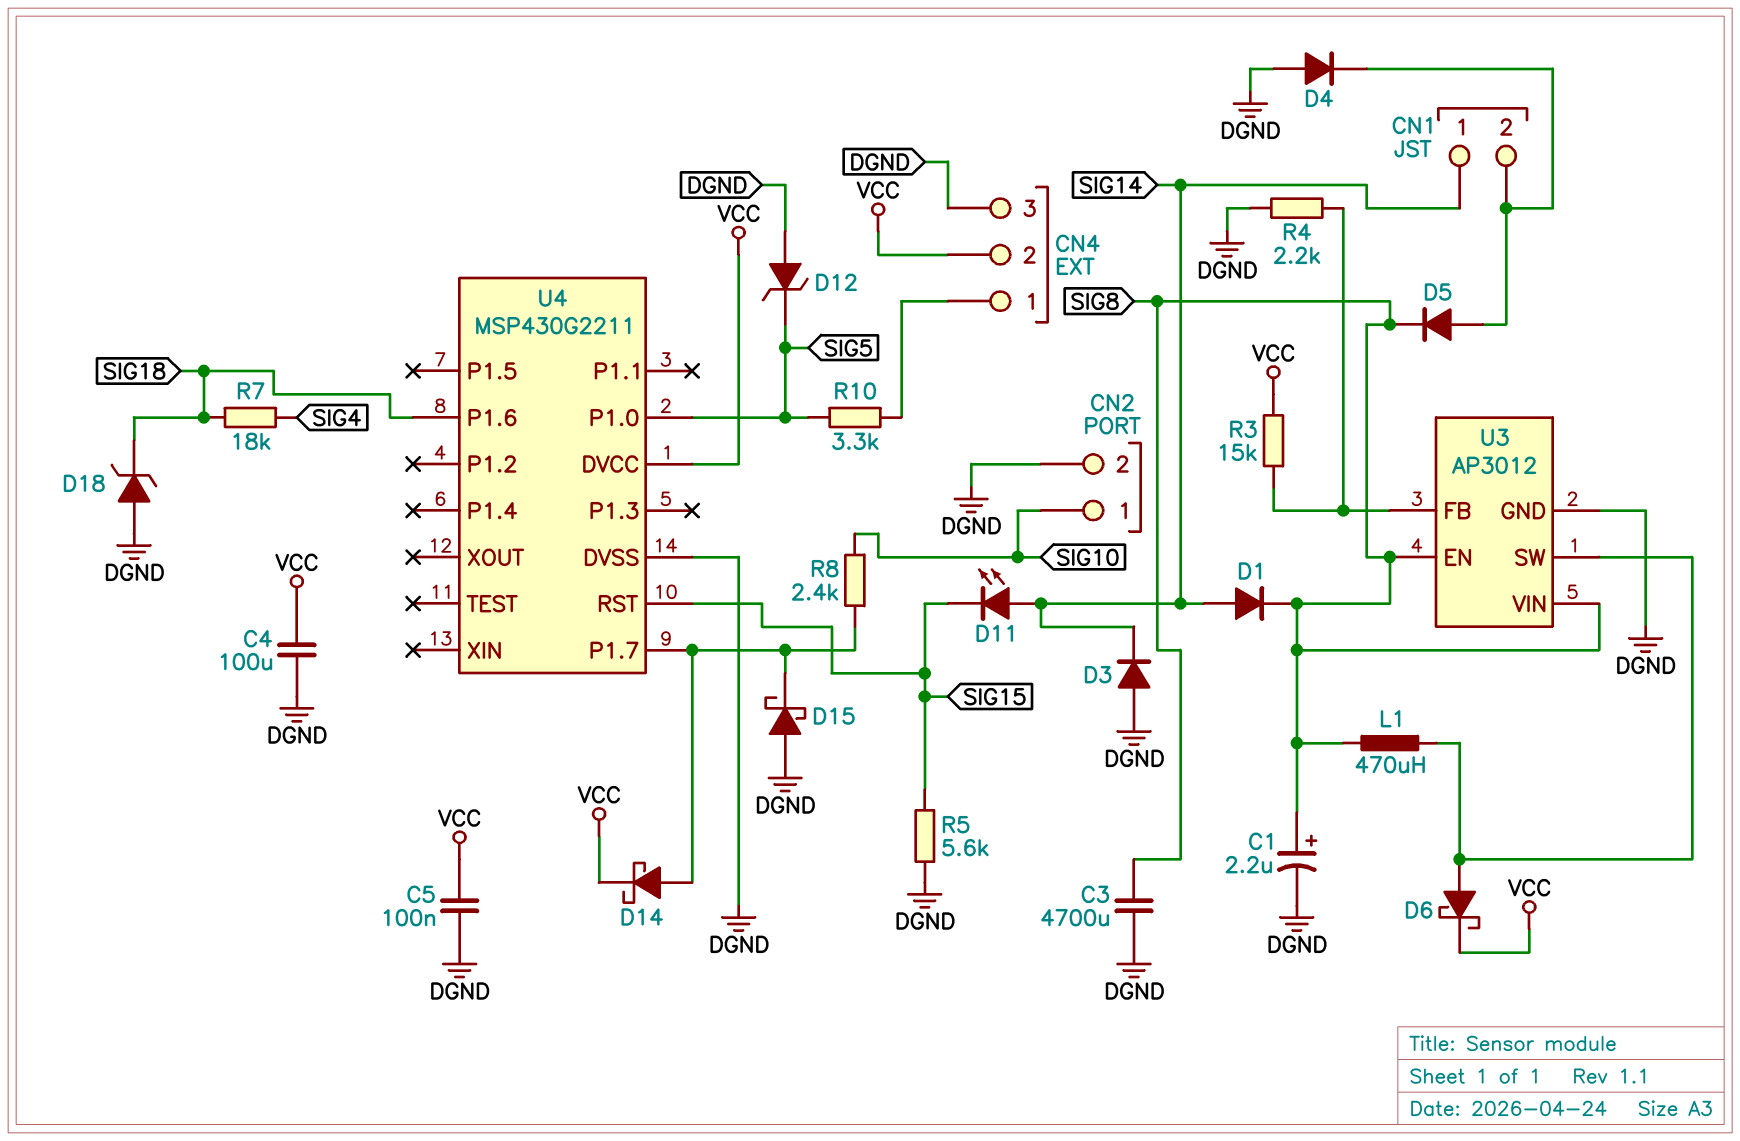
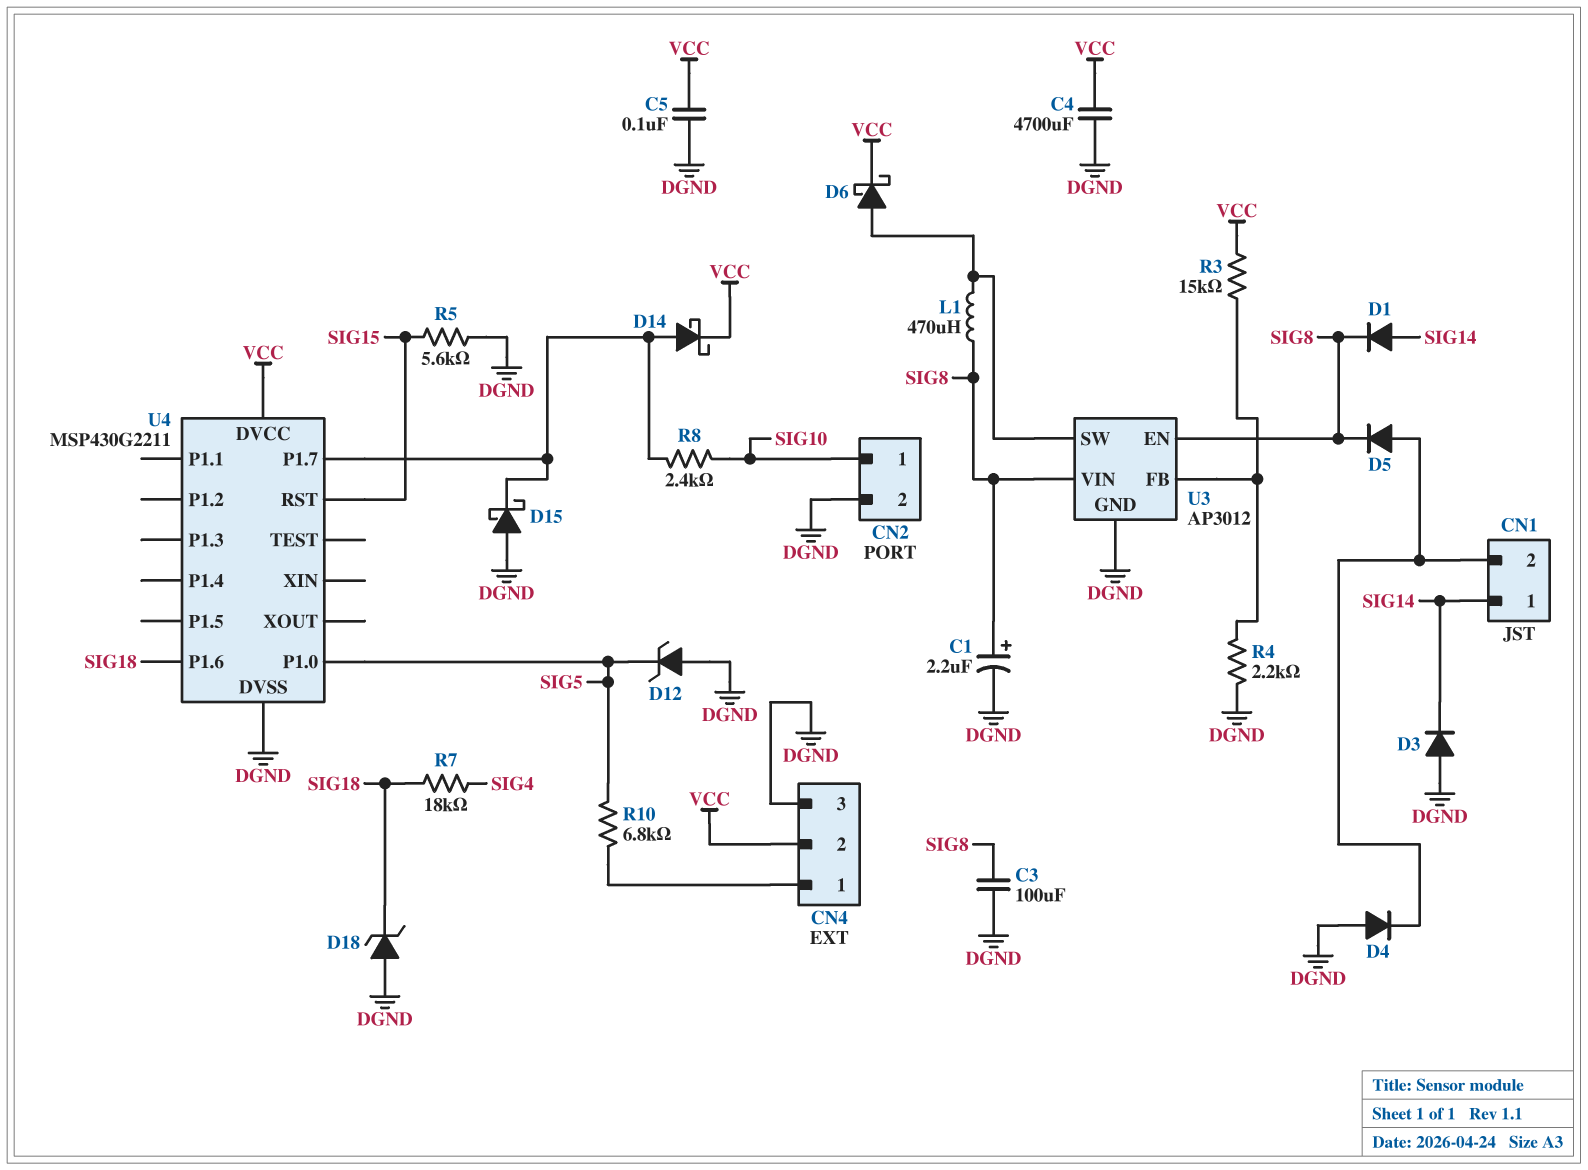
C3: 4700uF (DGND, SIG8) -> 100uF (DGND, SIG8)
C4: 100uF (DGND, VCC) -> 4700uF (DGND, VCC)
D11: LED (A SIG14, K SIG15) -> none
R10: 3.3k (CN4/1, SIG5) -> 6.8k (CN4/1, SIG5)

